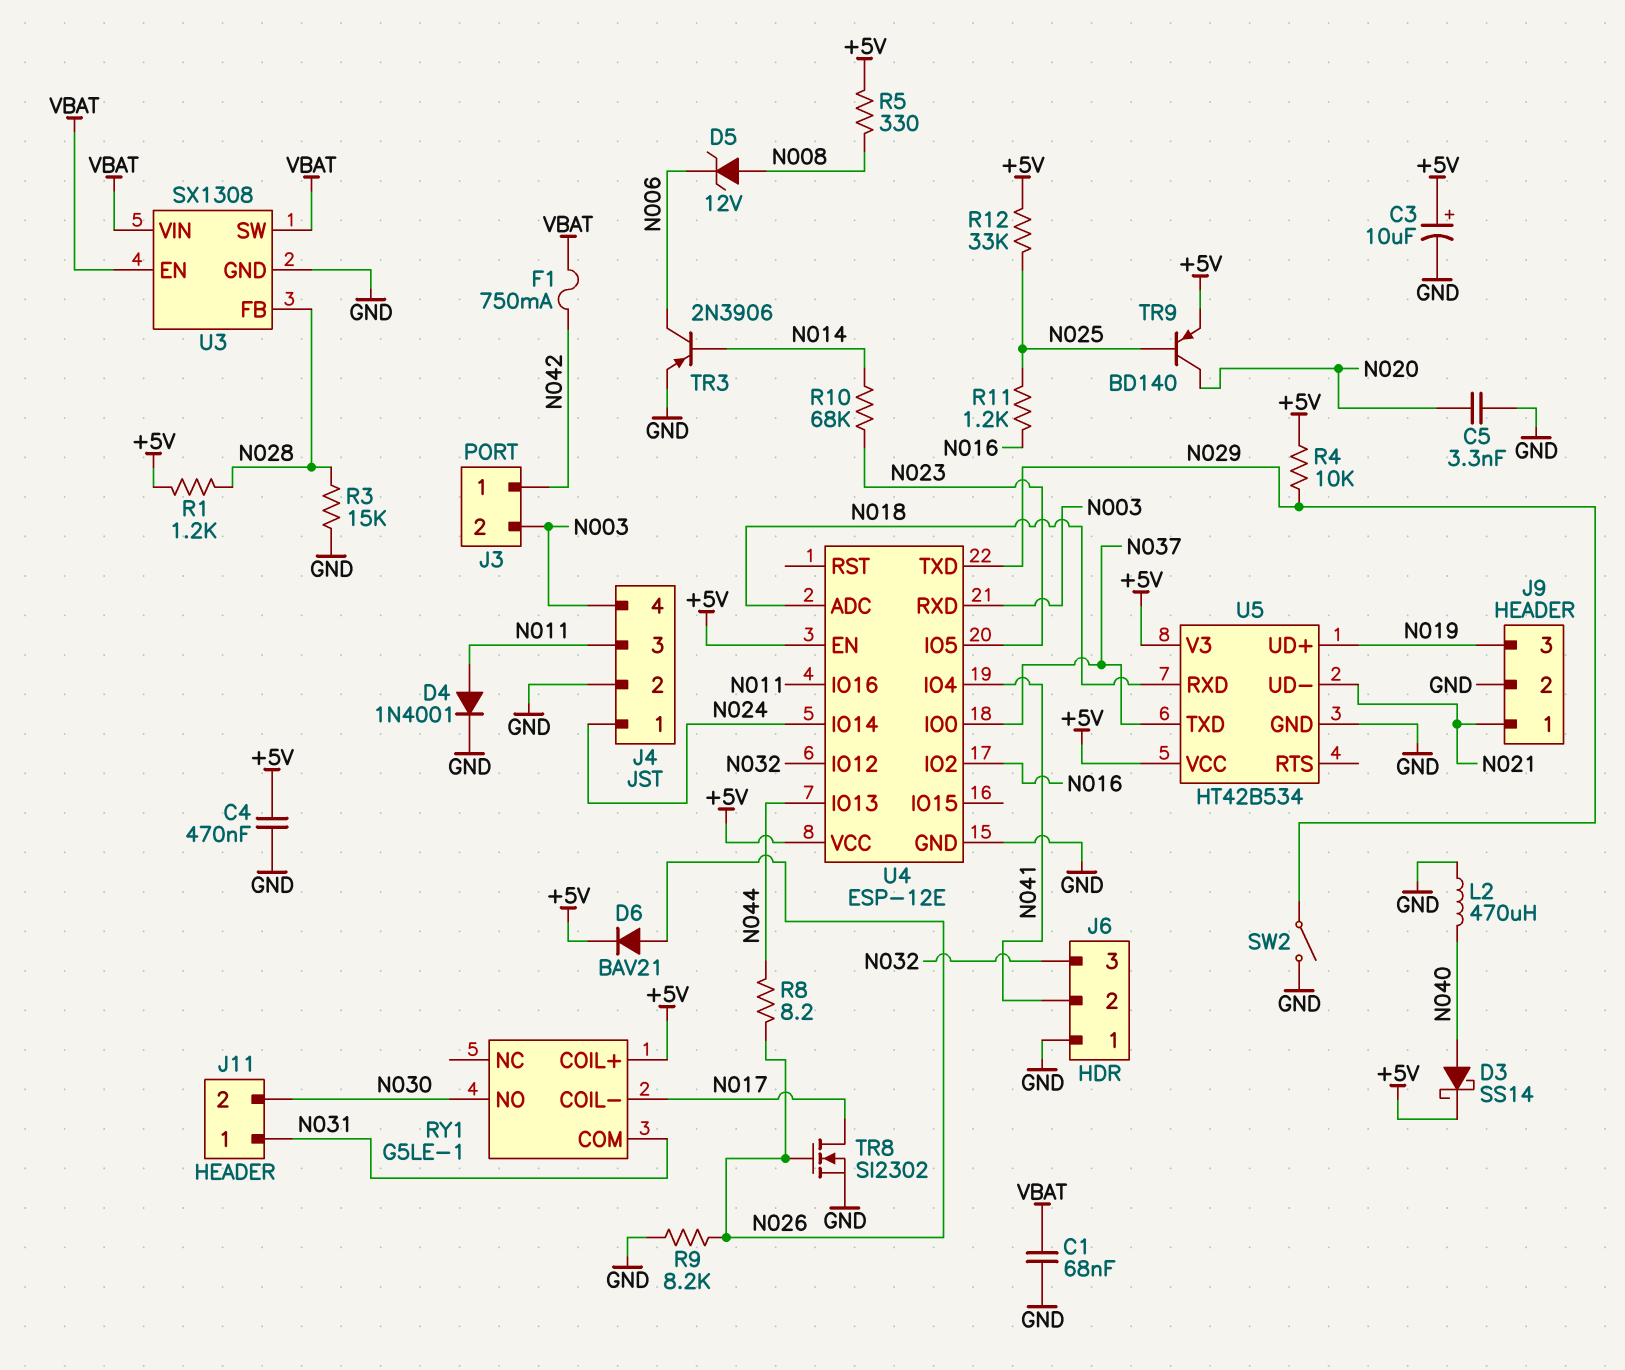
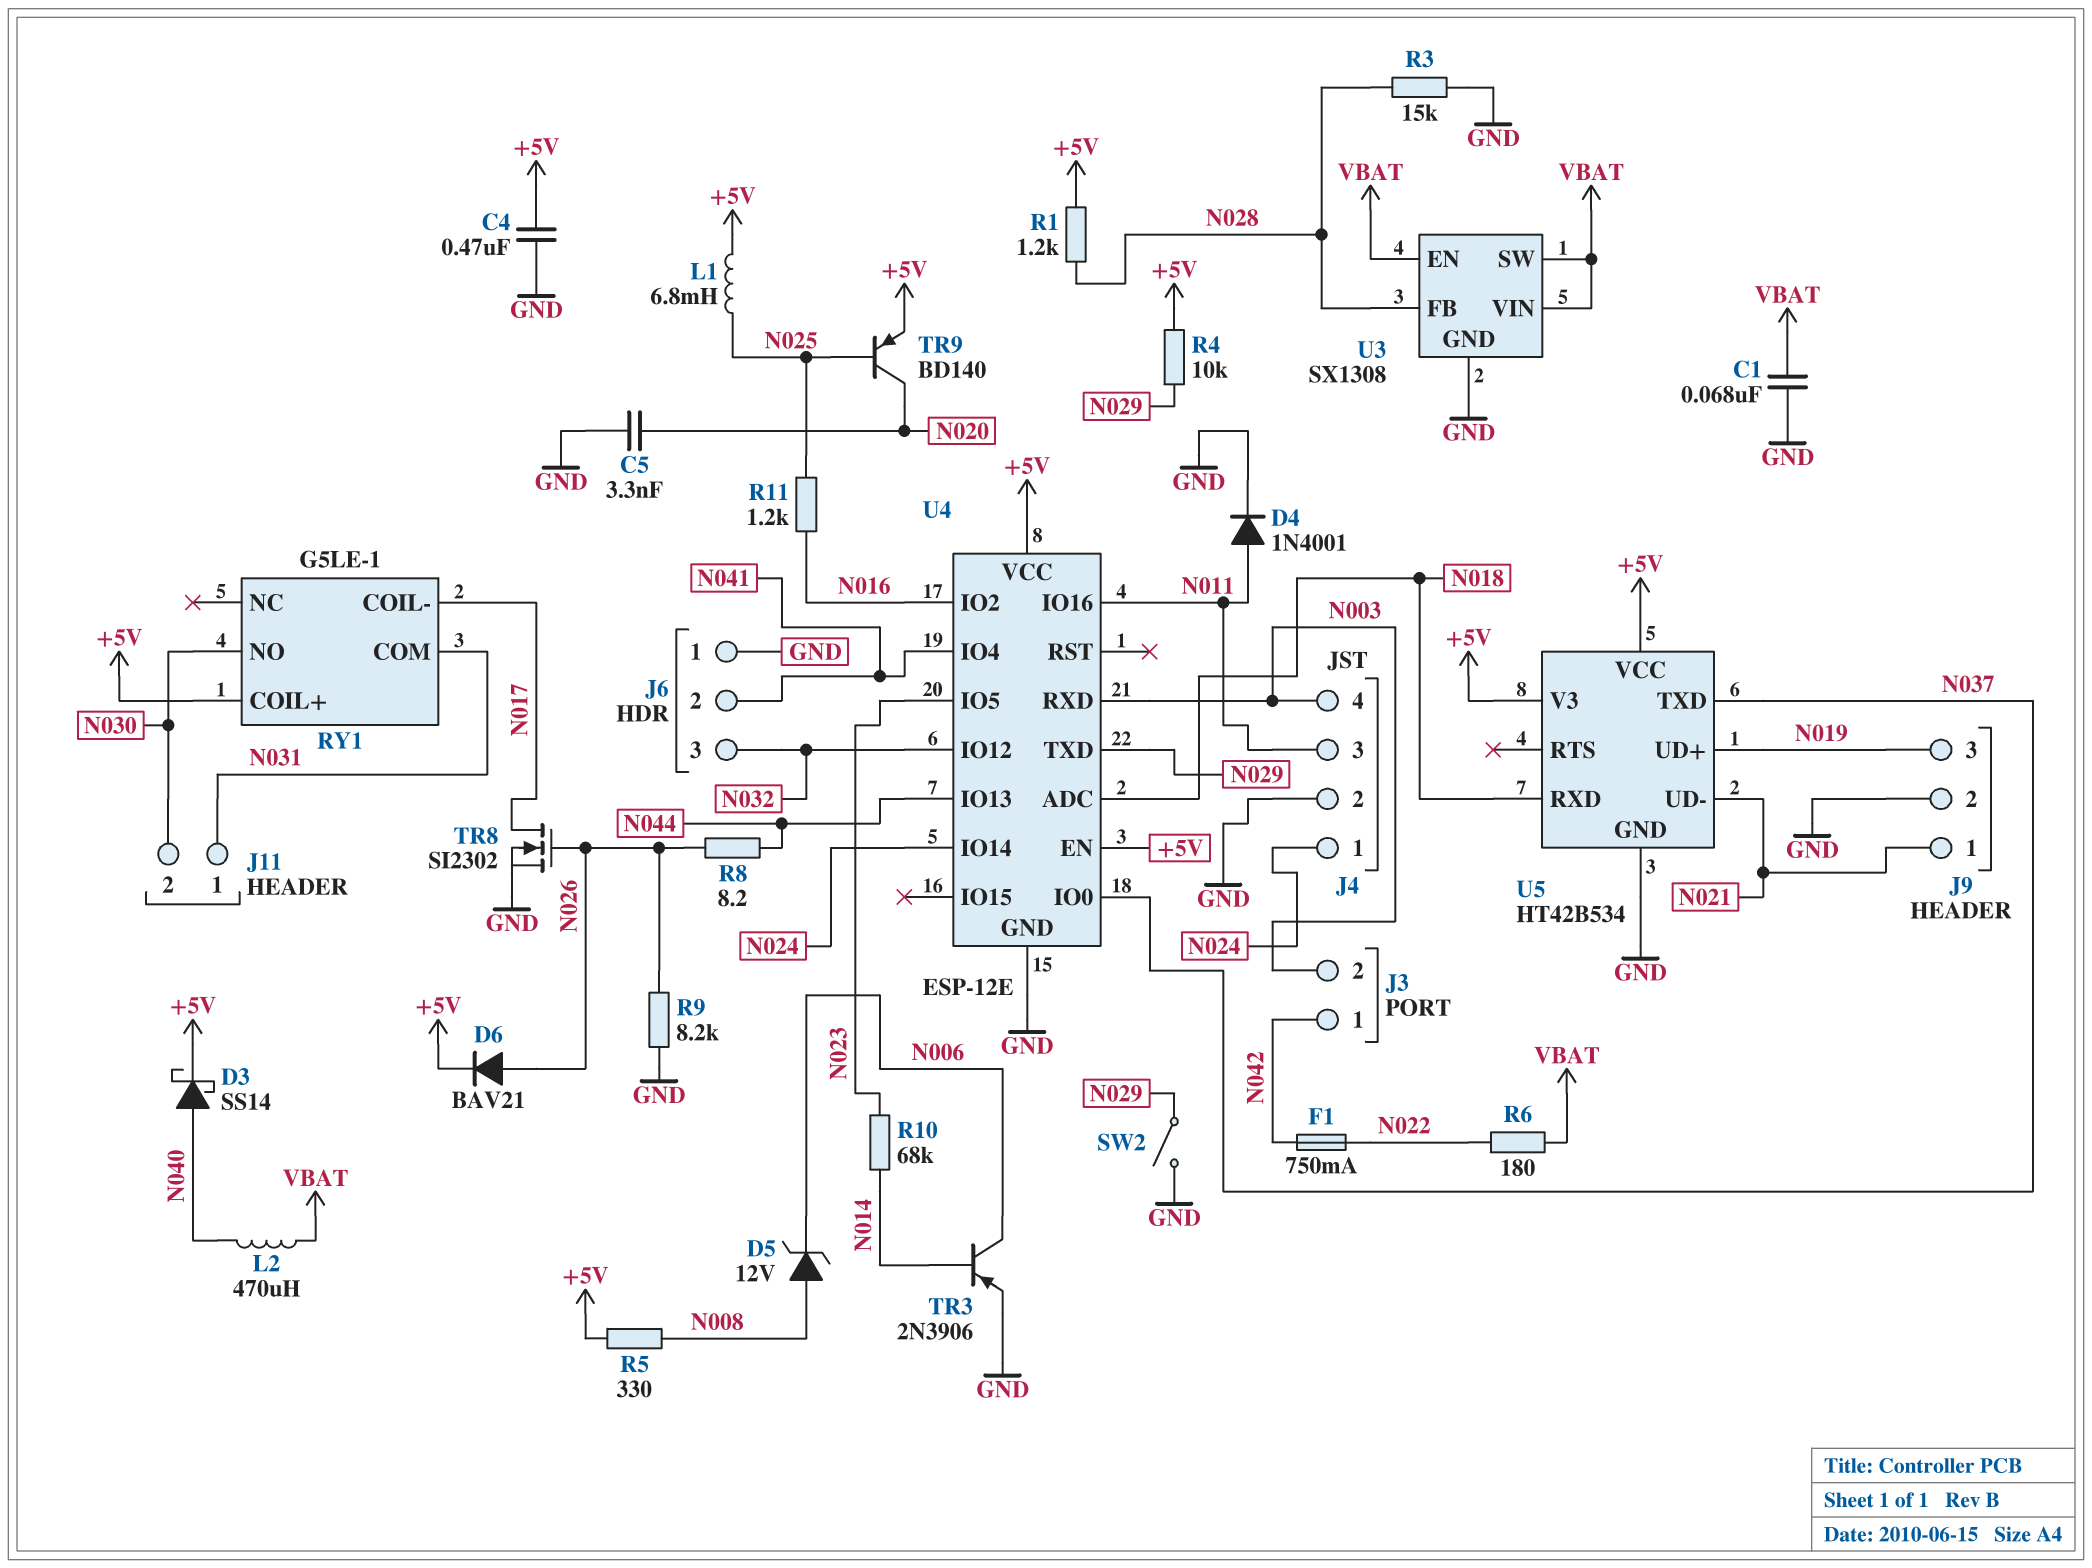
C3: 10uF (plus +5V, minus GND) -> none
F1: 750mA (N042, VBAT) -> 750mA (N022, N042)
L1: none -> 6.8mH (+5V, N025)
L2: 470uH (GND, N040) -> 470uH (N040, VBAT)
R6: none -> 180 (N022, VBAT)
R12: 33k (+5V, N025) -> none

